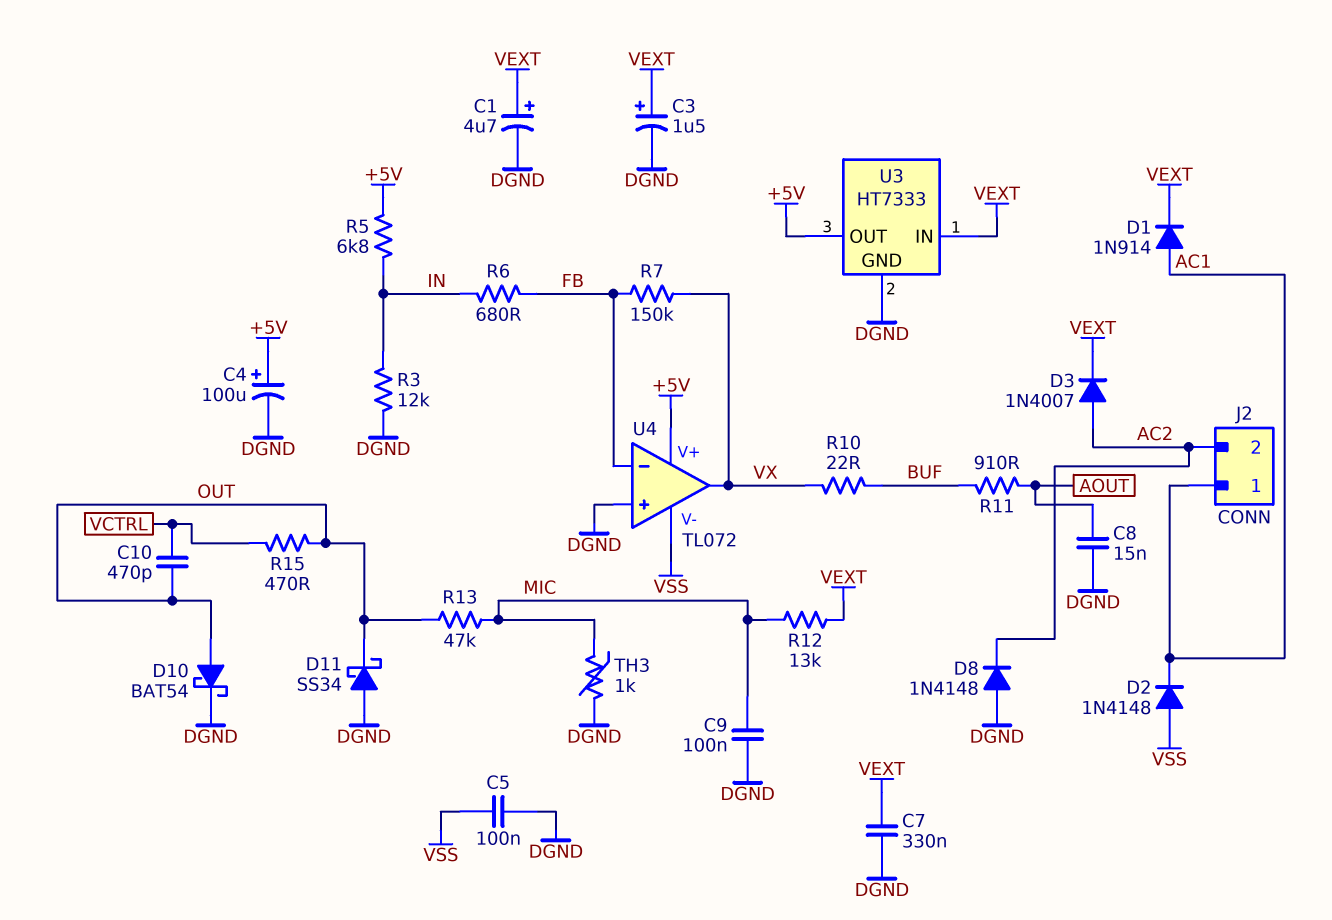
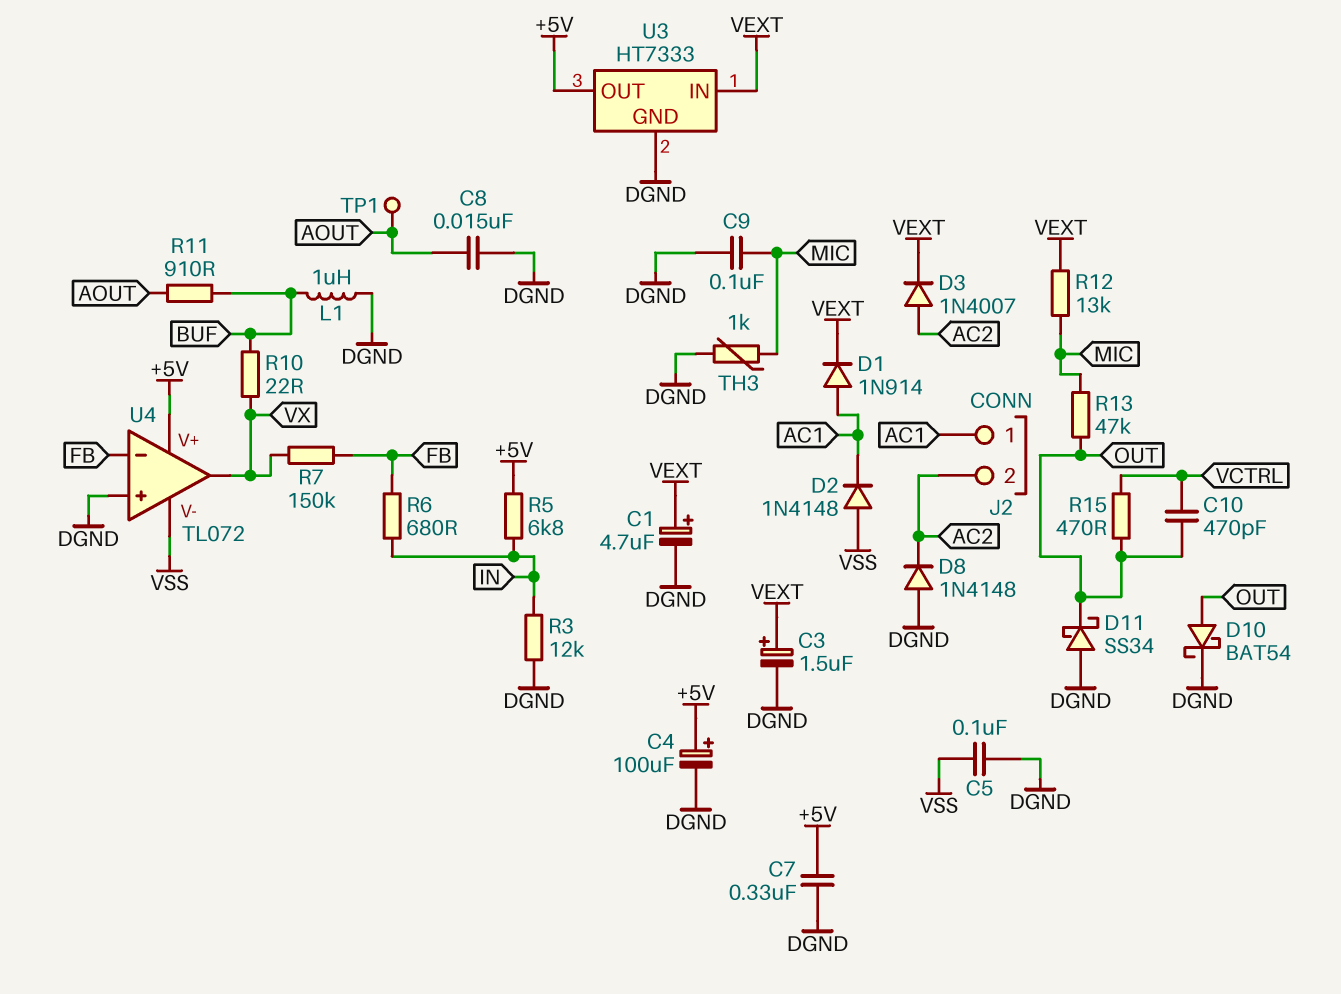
C7: 330nF (DGND, VEXT) -> 330nF (+5V, DGND)
L1: none -> 1uH (BUF, DGND)
TP1: none -> test point (AOUT)

